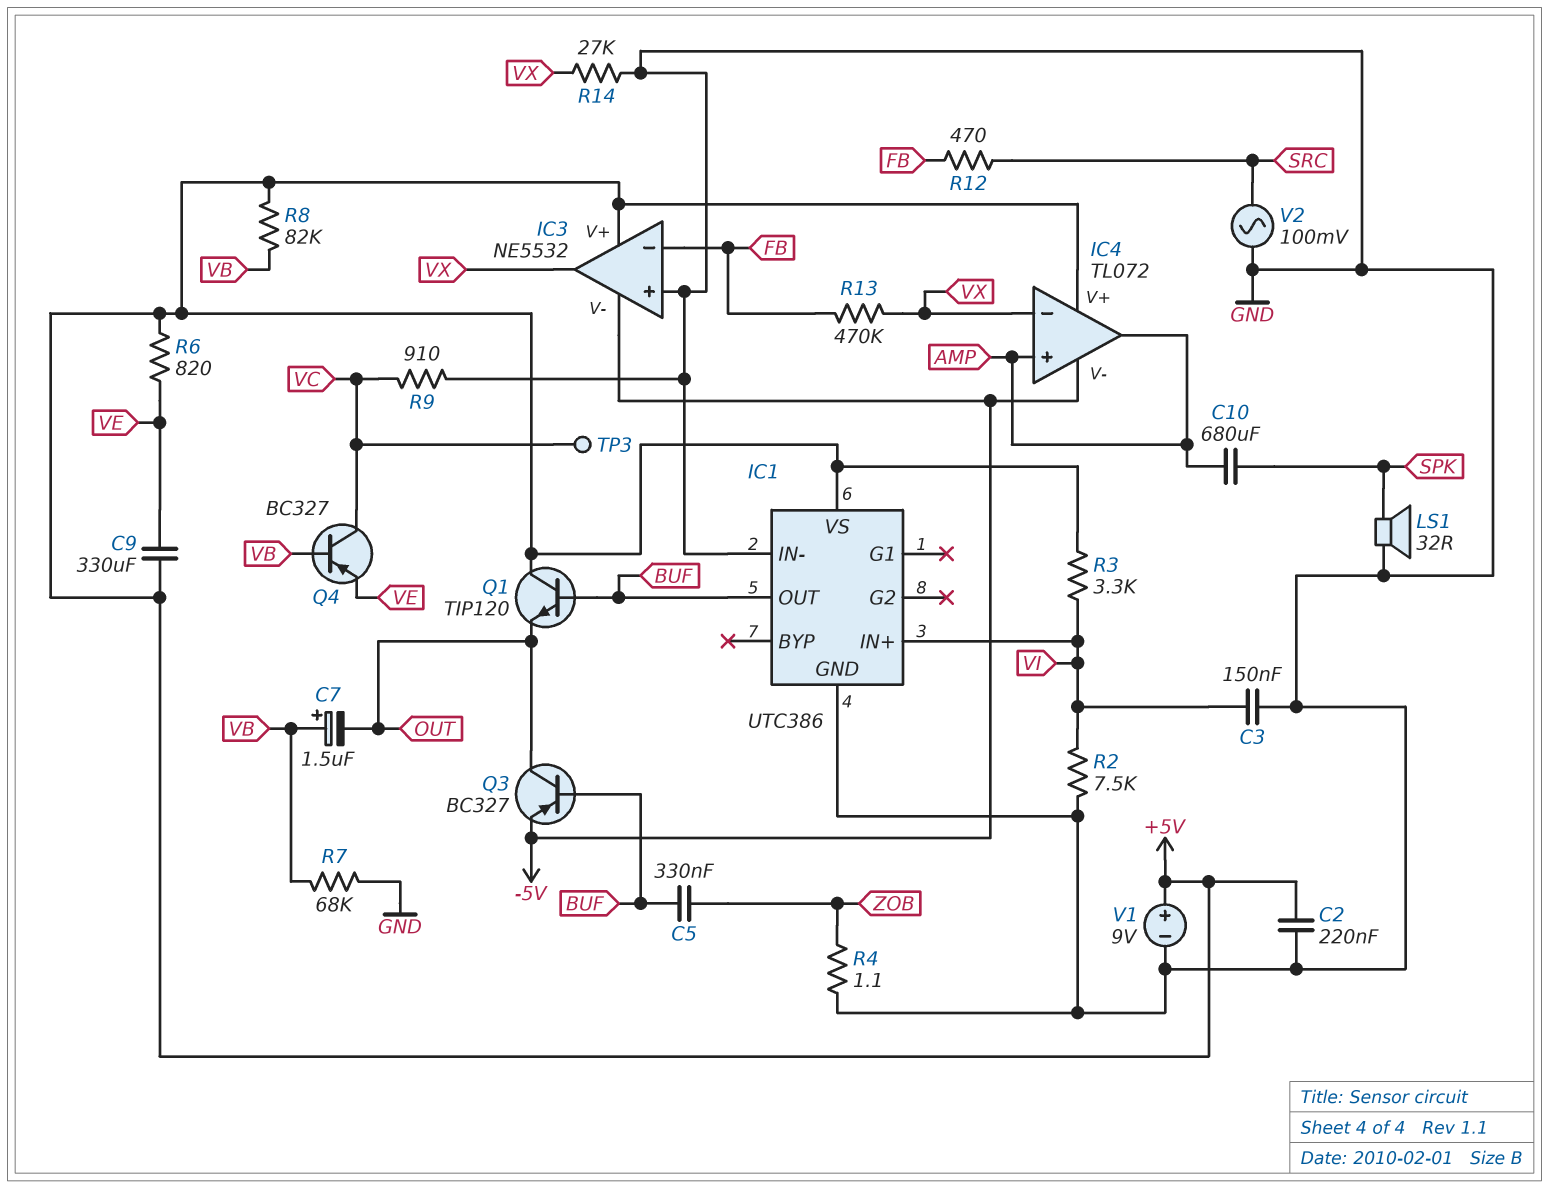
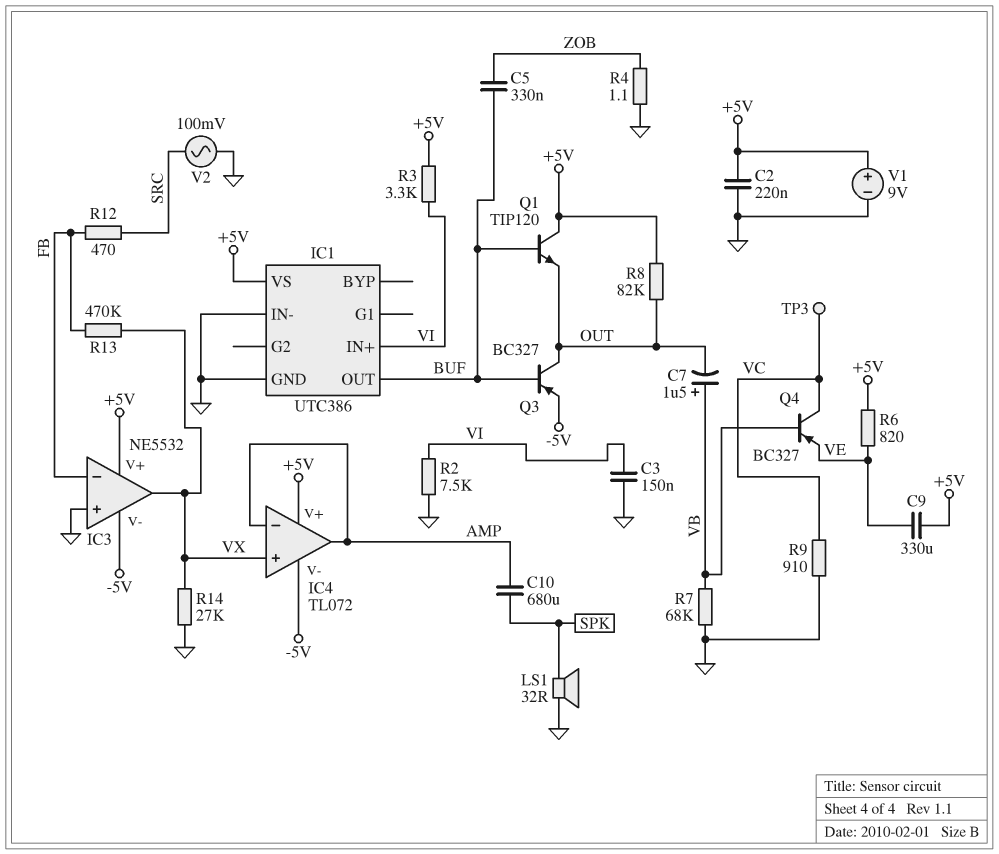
IC4 pin in+: AMP -> VX
IC4 pin in-: VX -> AMP
R8: 82k (+5V, VB) -> 82k (+5V, OUT)

